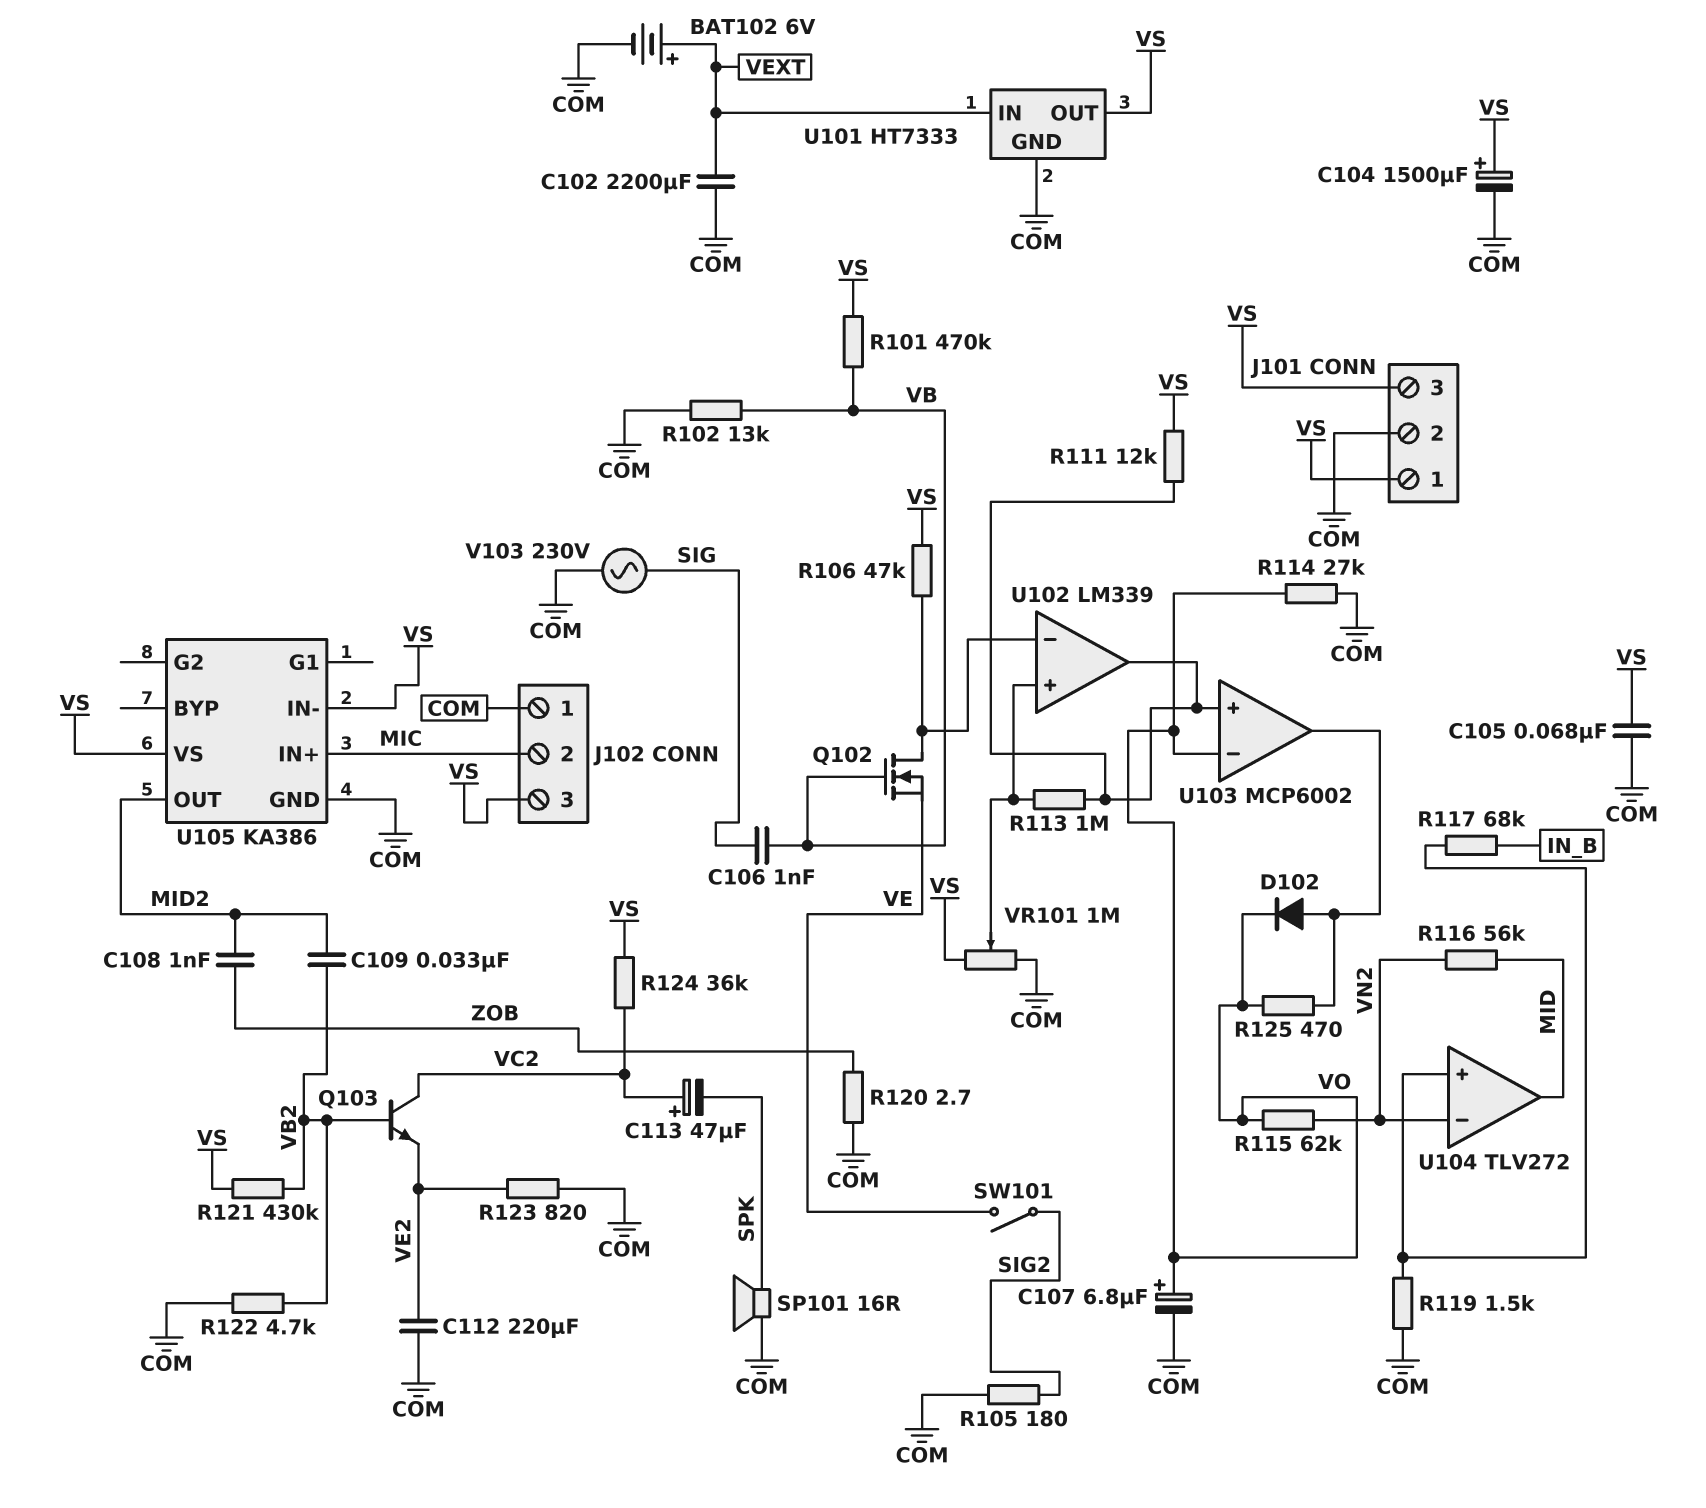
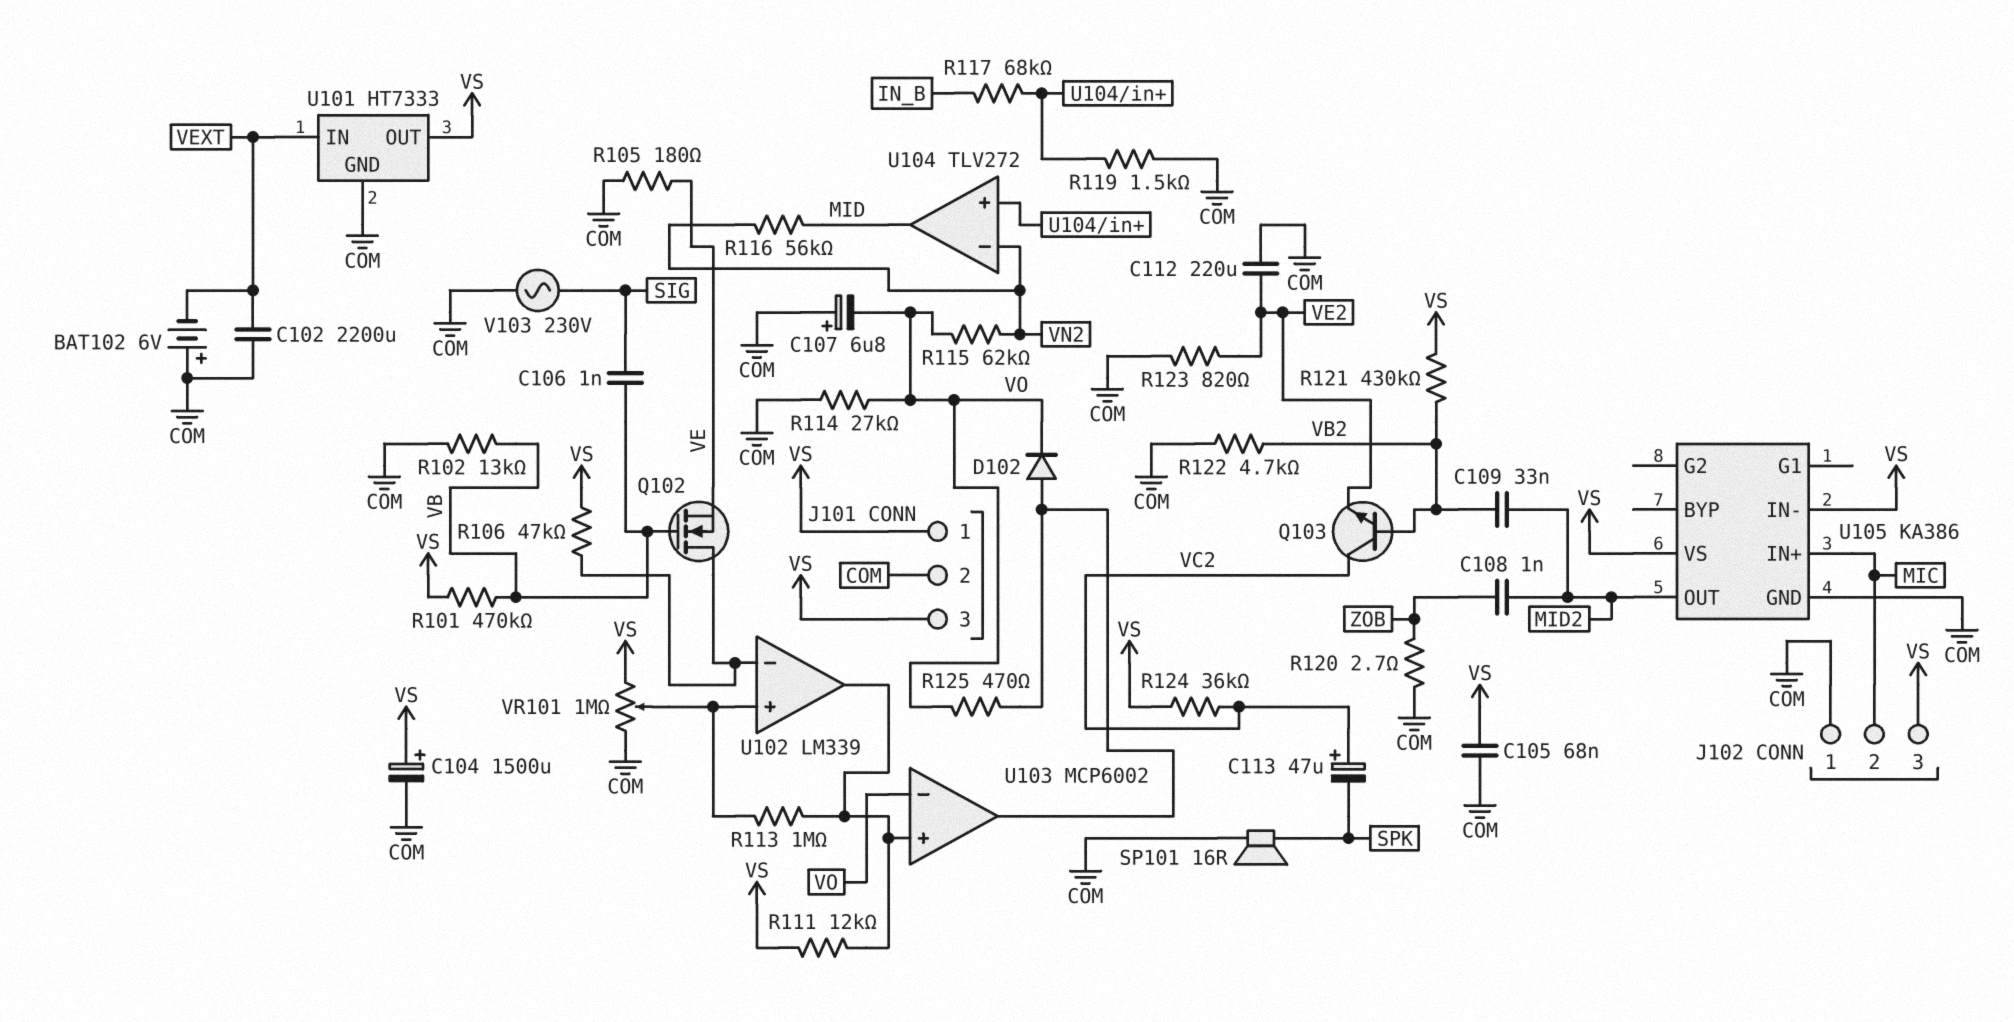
BAT102: 6V (plus VEXT, minus COM) -> 6V (plus COM, minus VEXT)
C107: 6.8uF (plus VO, minus COM) -> 6.8uF (plus COM, minus VO)
R105: 180 (COM, SIG2) -> 180 (COM, VE)
SW101: switch (SIG2, VE) -> none

